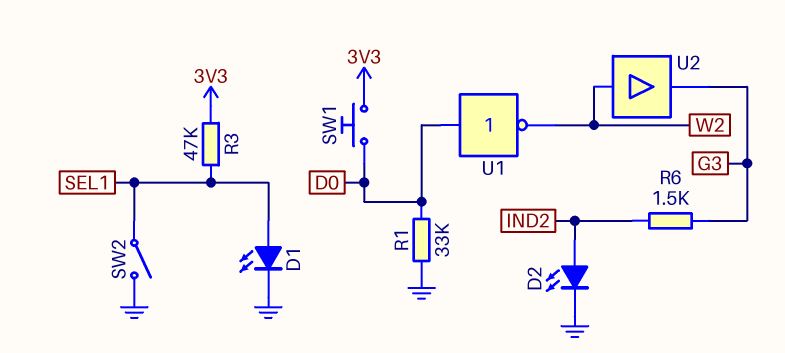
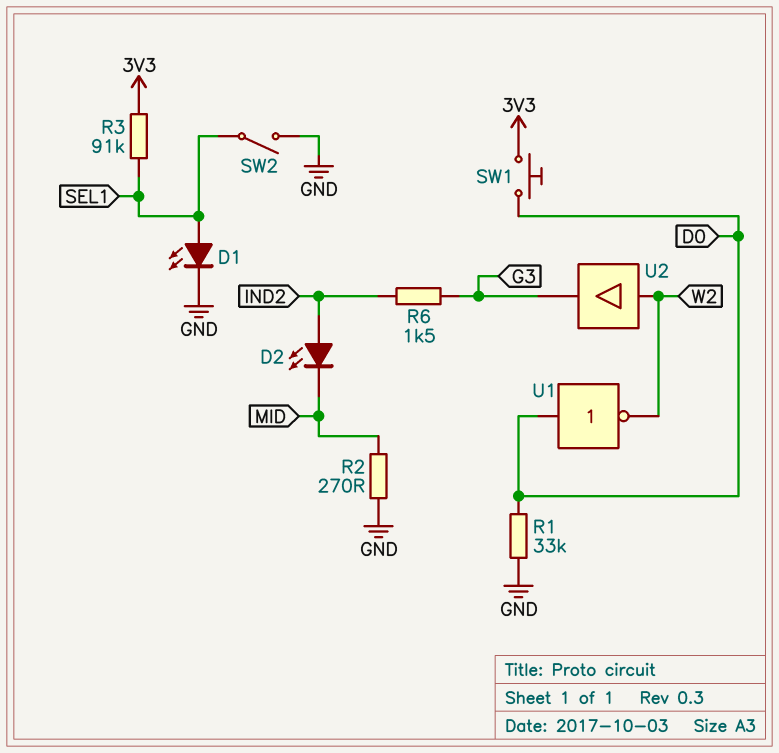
D2: LED (A IND2, K GND) -> LED (A IND2, K MID)
R2: none -> 270 (GND, MID)
R3: 47k (3V3, SEL1) -> 91k (3V3, SEL1)

